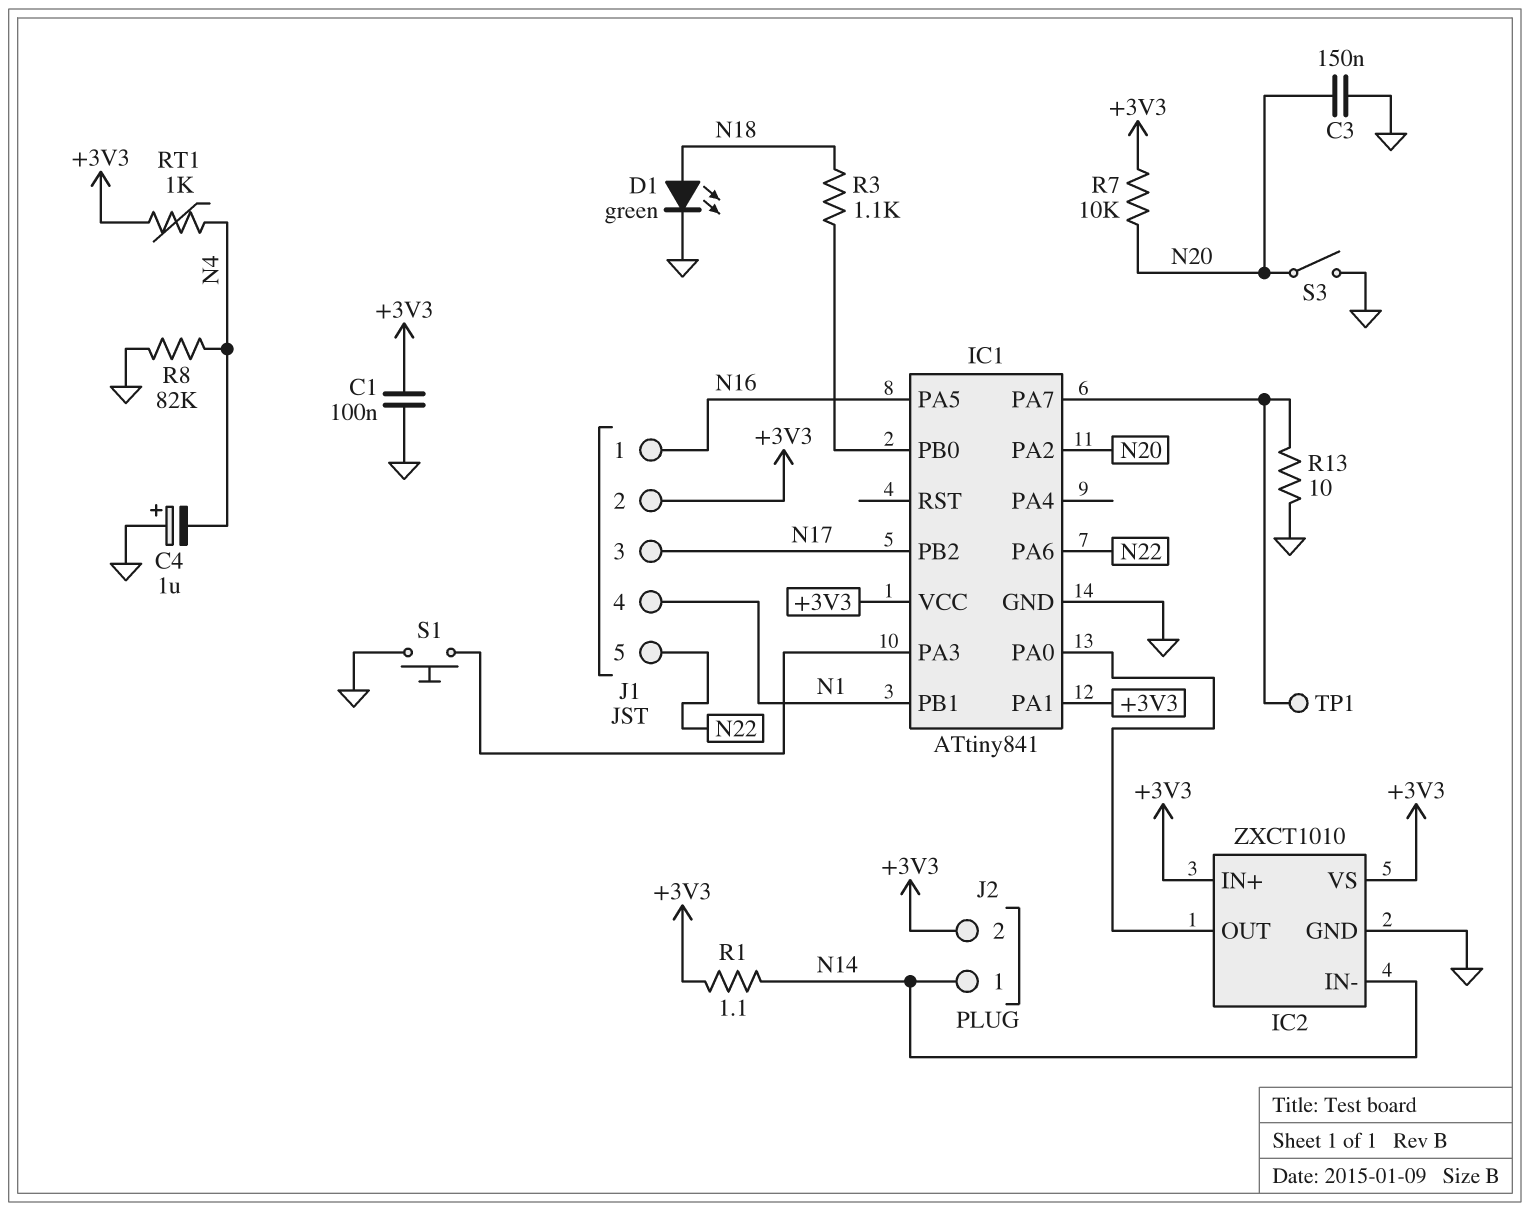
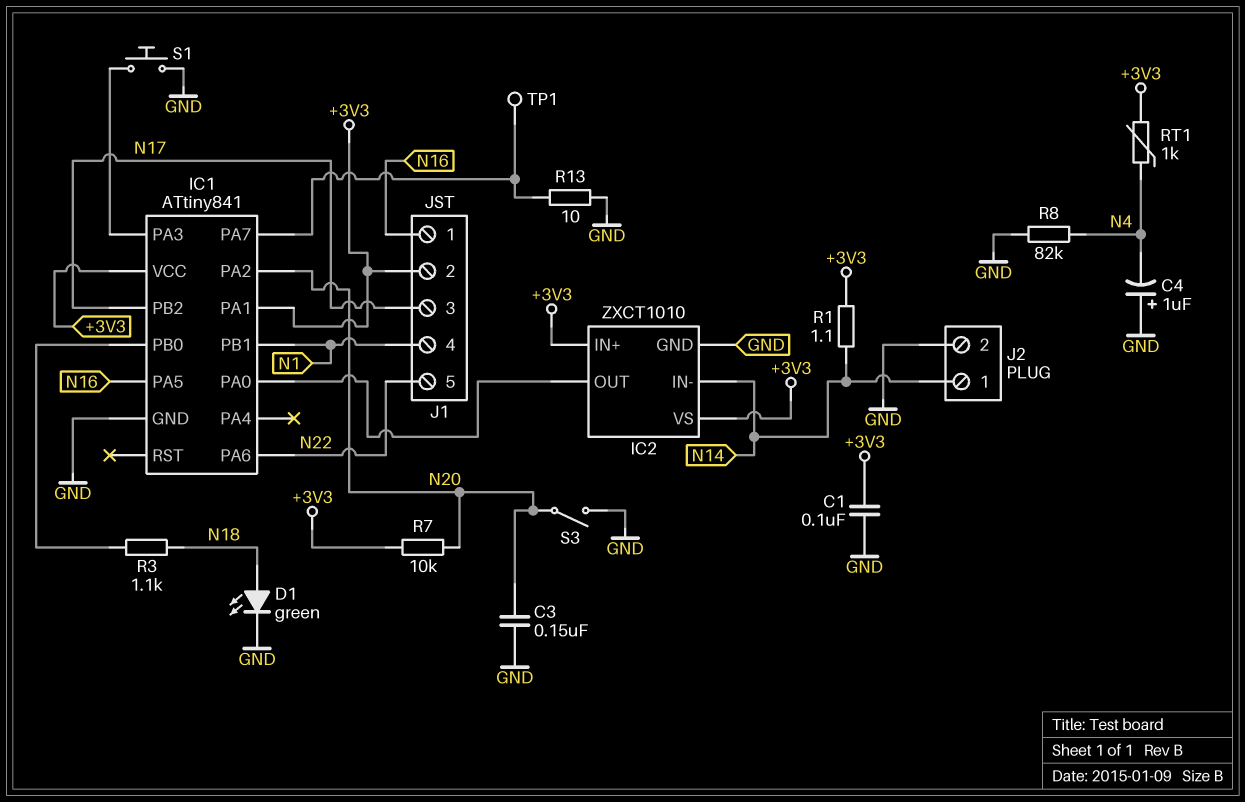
J2 pin 2: +3V3 -> GND

